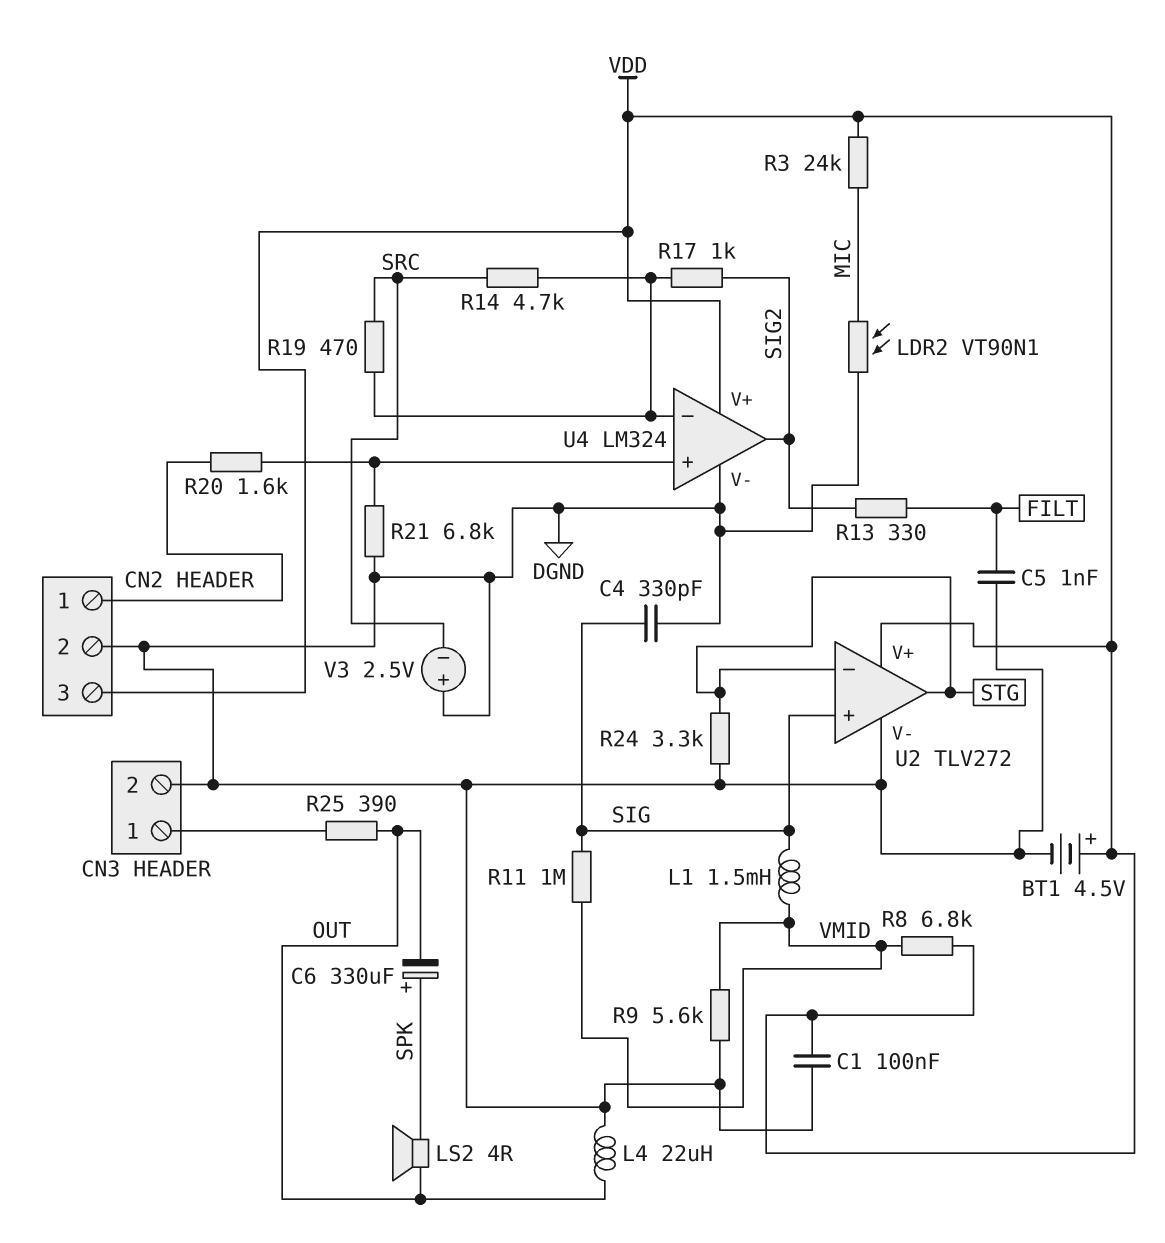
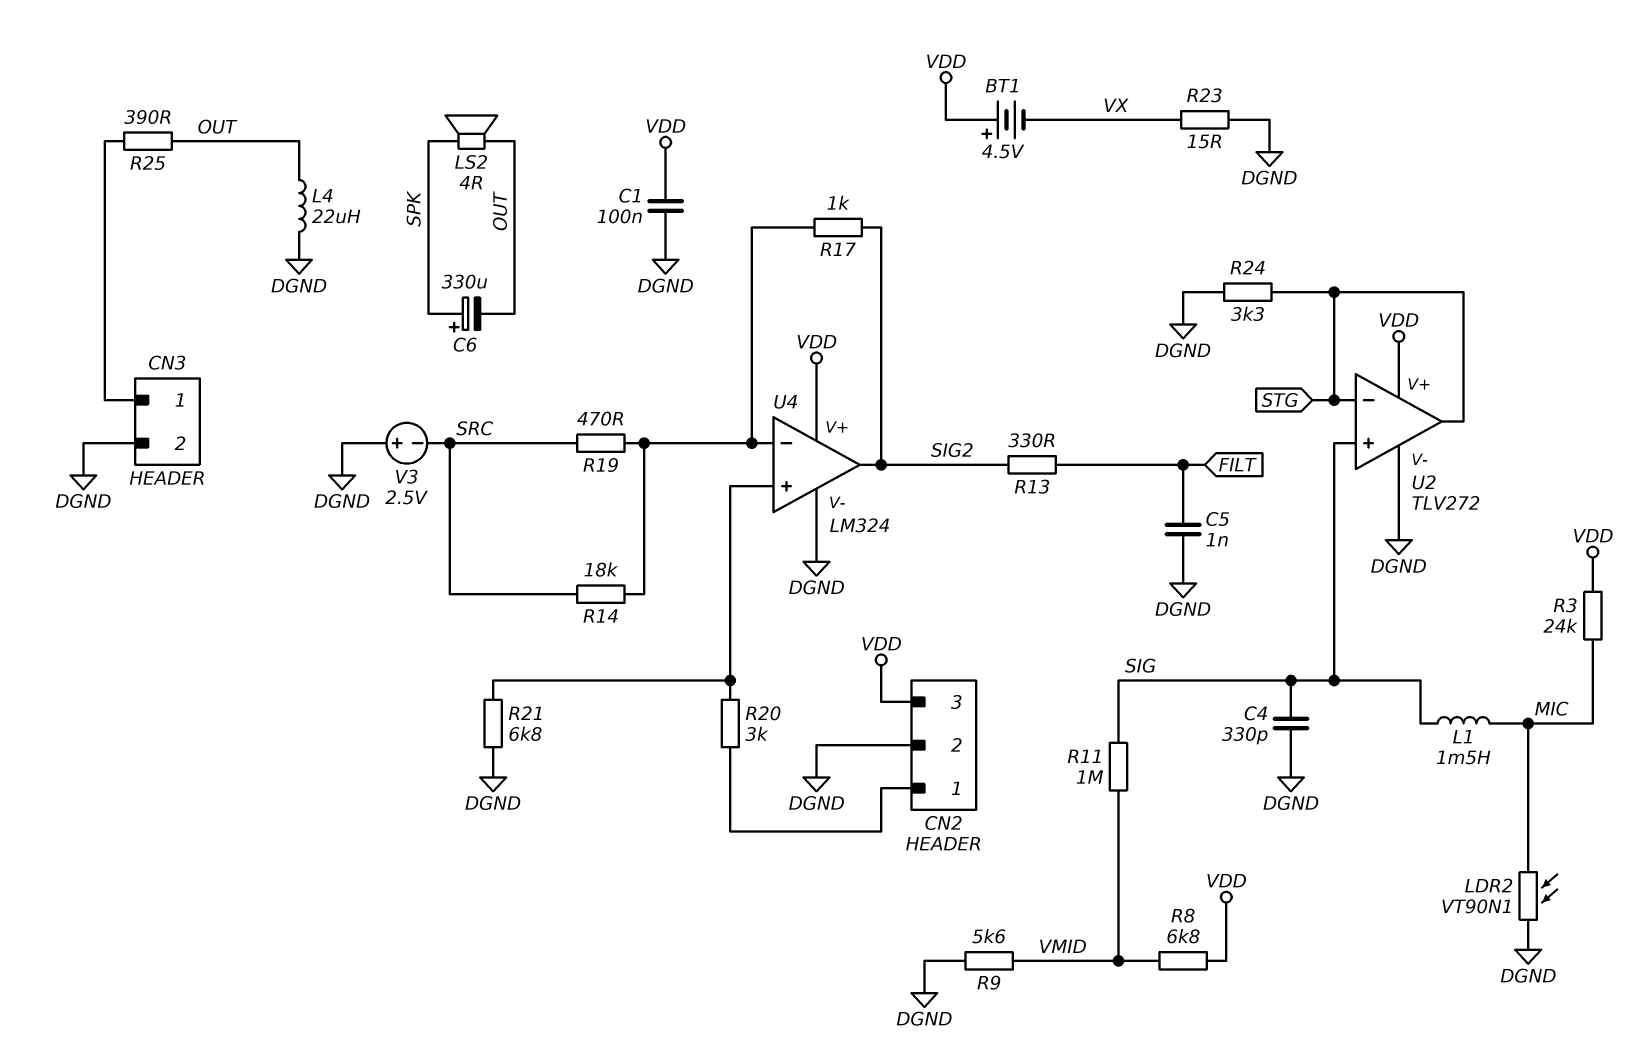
BT1: 4.5V (plus VDD, minus DGND) -> 4.5V (plus VDD, minus VX)
L1: 1.5mH (SIG, VMID) -> 1.5mH (MIC, SIG)
R14: 4.7k (SRC, U4/in-) -> 18k (SRC, U4/in-)
R20: 1.6k (CN2/1, U4/in+) -> 3k (CN2/1, U4/in+)
R23: none -> 15 (DGND, VX)

